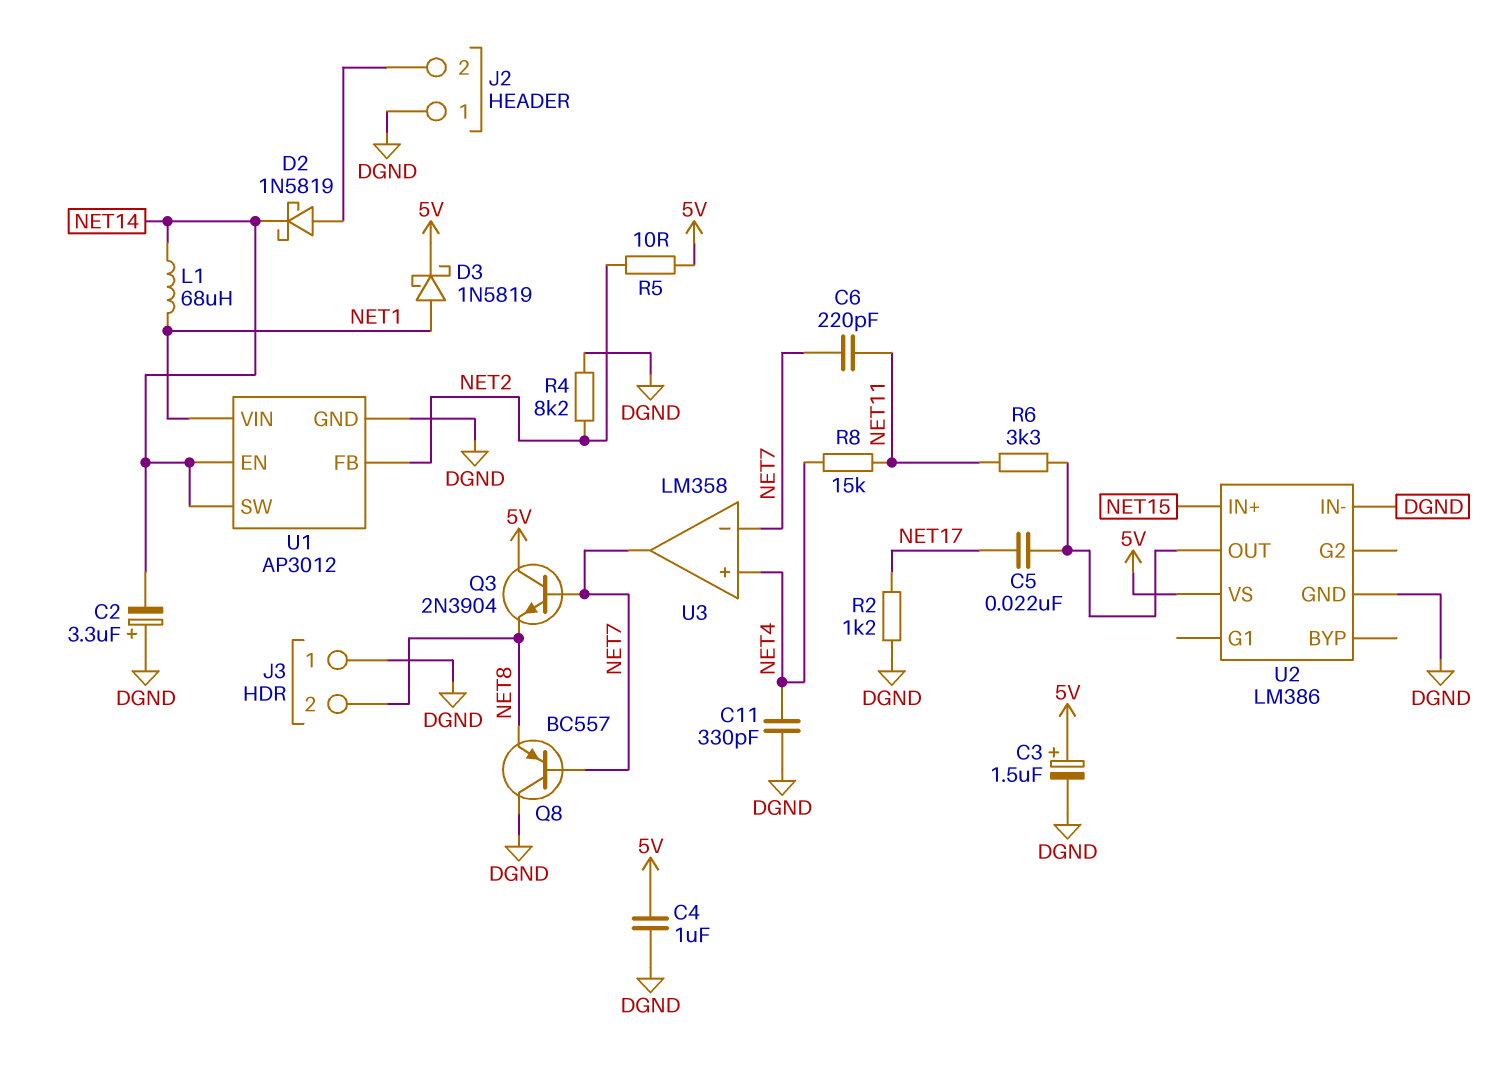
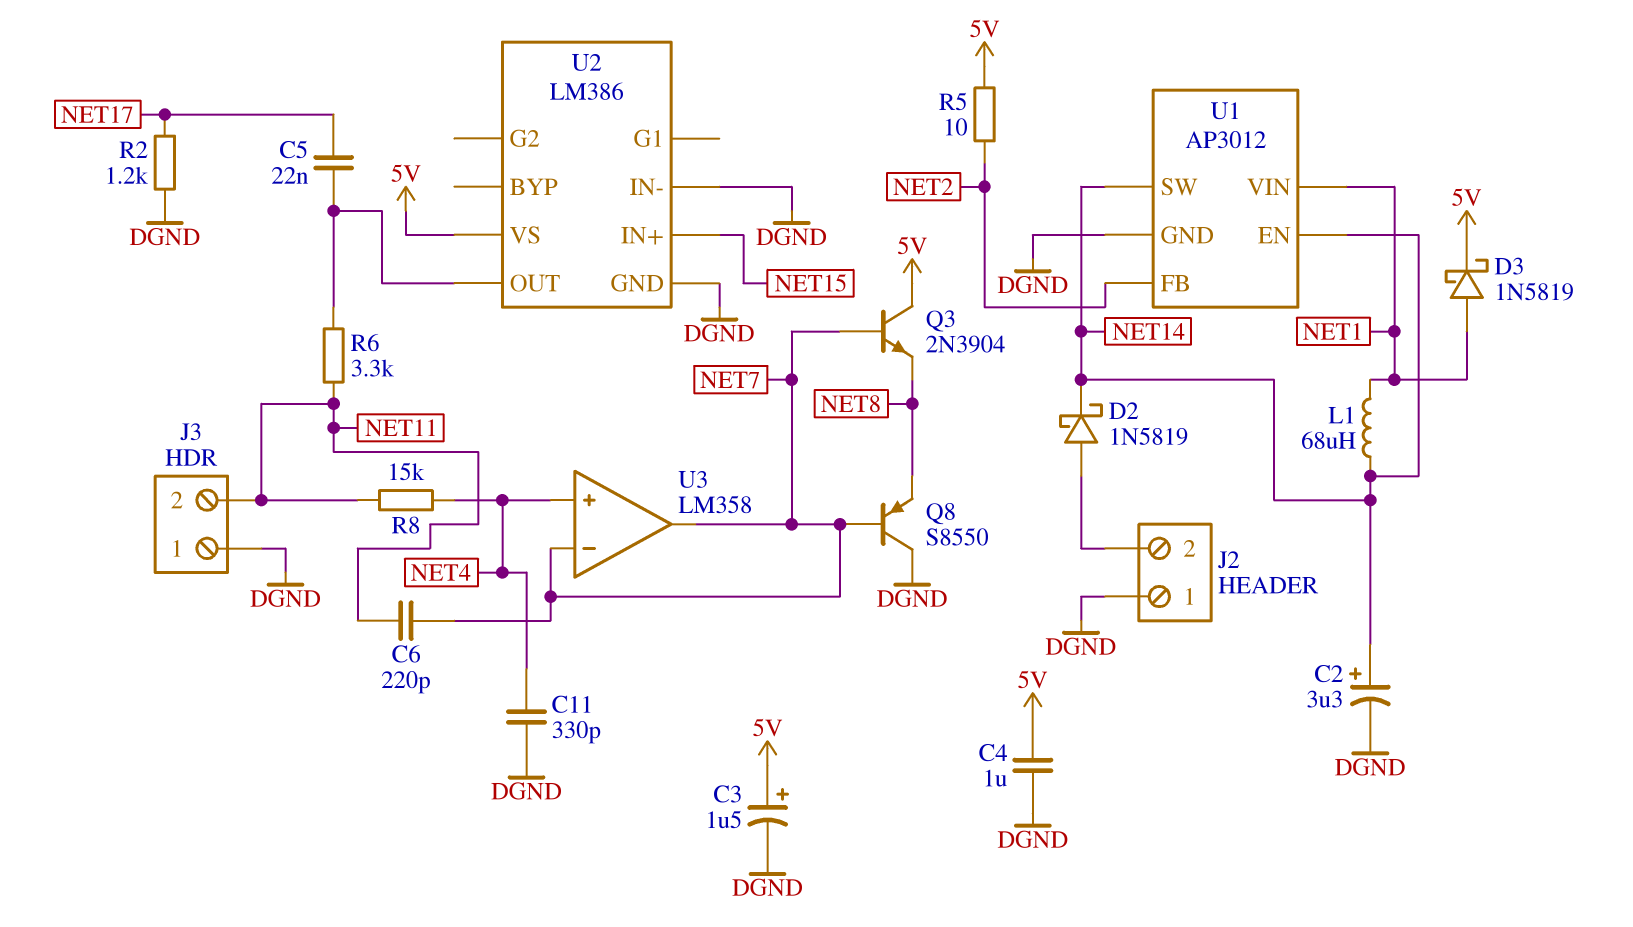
C2: 3.3uF (plus DGND, minus NET14) -> 3.3uF (plus NET14, minus DGND)
J3 pin 2: NET8 -> NET11
Q8: PNP BC557 (B NET7, C DGND, E NET8) -> PNP S8550 (B NET7, C DGND, E NET8)
R4: 8.2k (DGND, NET2) -> none

